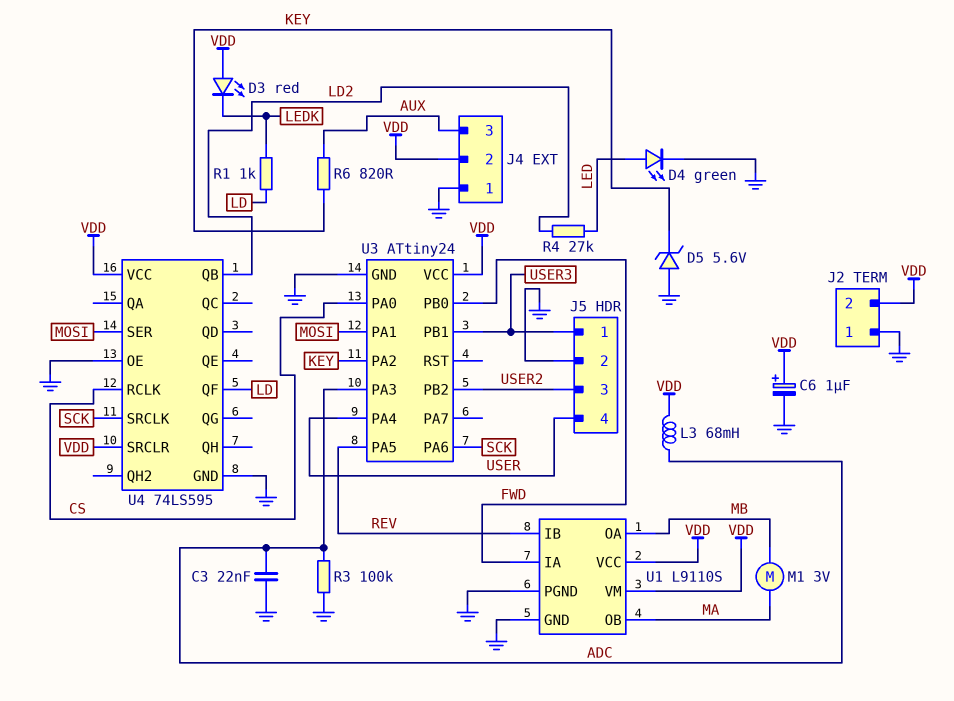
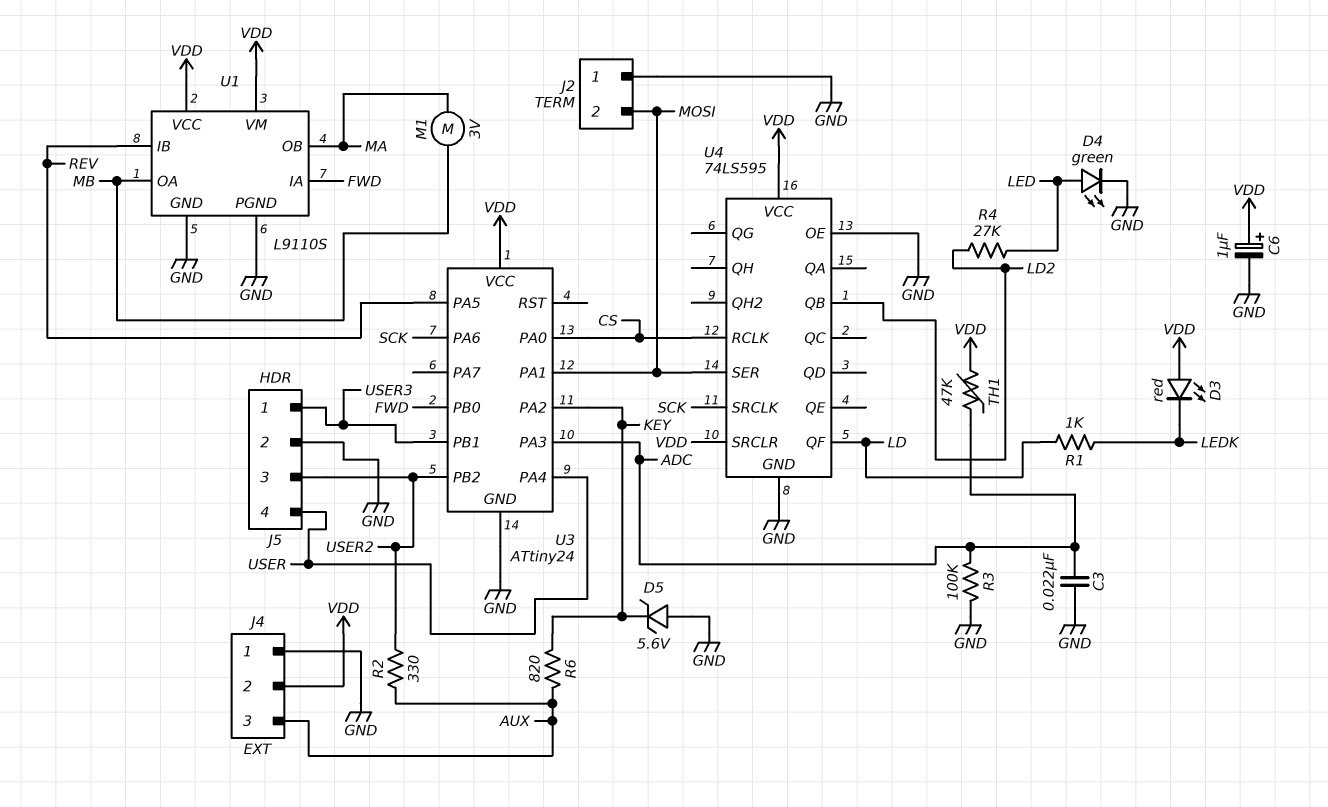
J2 pin 2: VDD -> MOSI
L3: 68mH (ADC, VDD) -> none
R2: none -> 330 (AUX, USER2)
TH1: none -> 47k (ADC, VDD)

